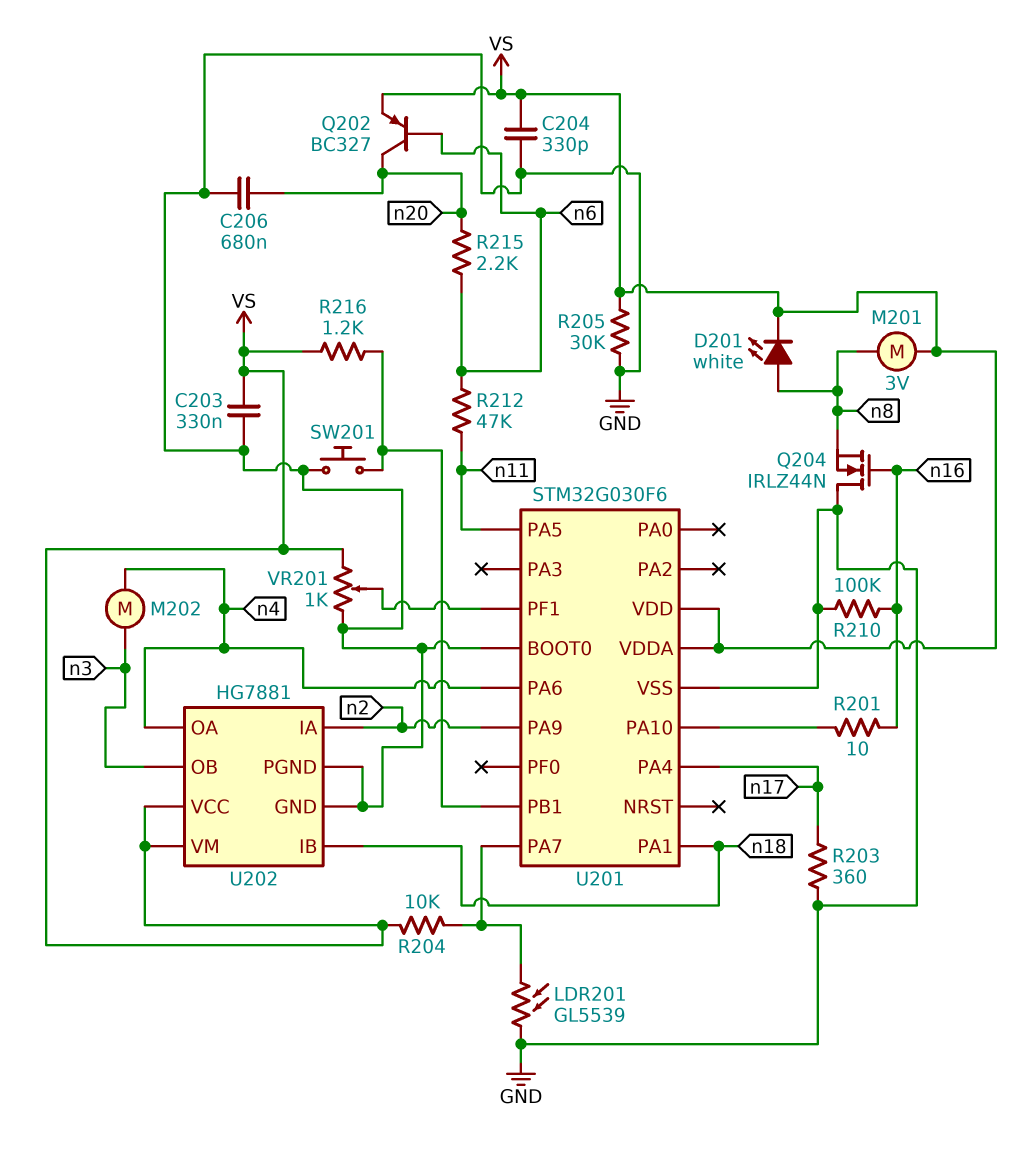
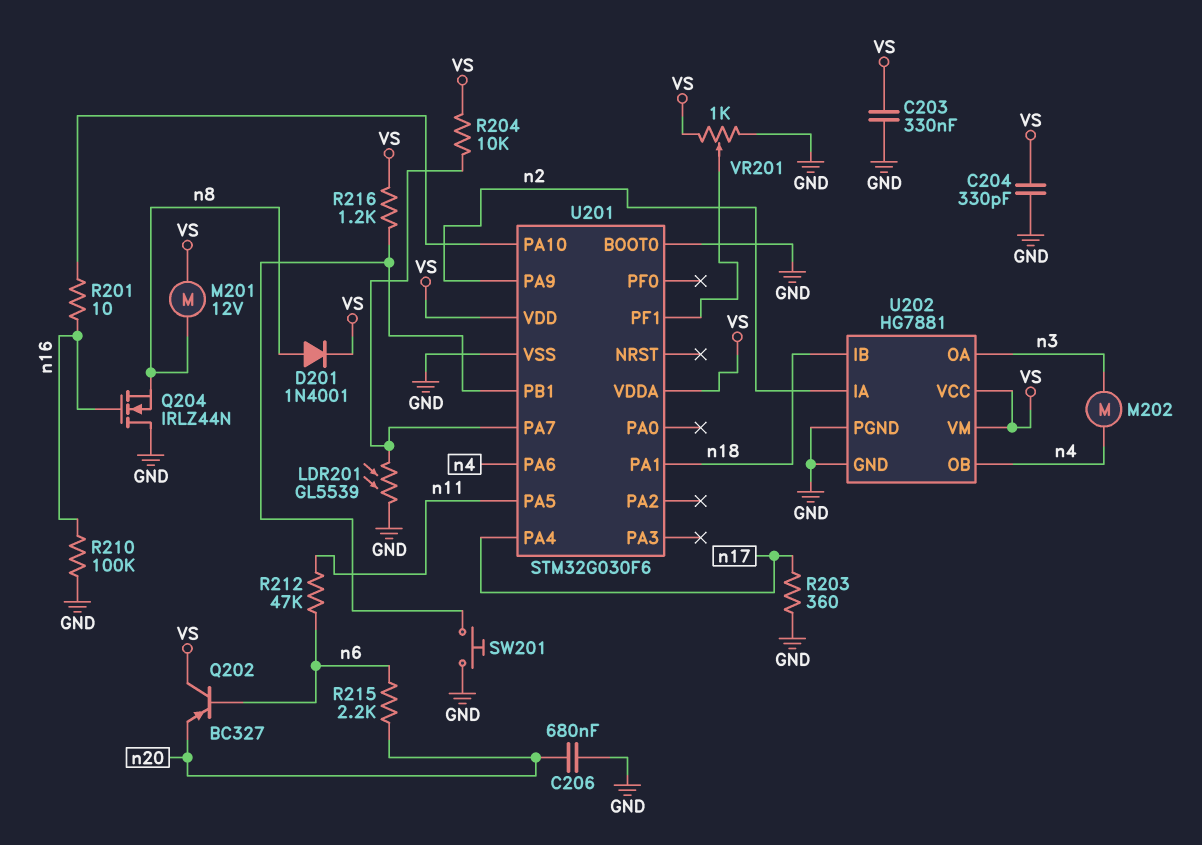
D201: LED white (A n8, K VS) -> diode 1N4001 (A n8, K VS)
M201: motor 3V (VS, n8) -> motor 12V (VS, n8)
Q202: PNP BC327 (B n6, C n20, E VS) -> PNP BC327 (B n6, C VS, E n20)
R205: 30k (GND, VS) -> none
U202 pin OA: n4 -> n3
U202 pin OB: n3 -> n4

